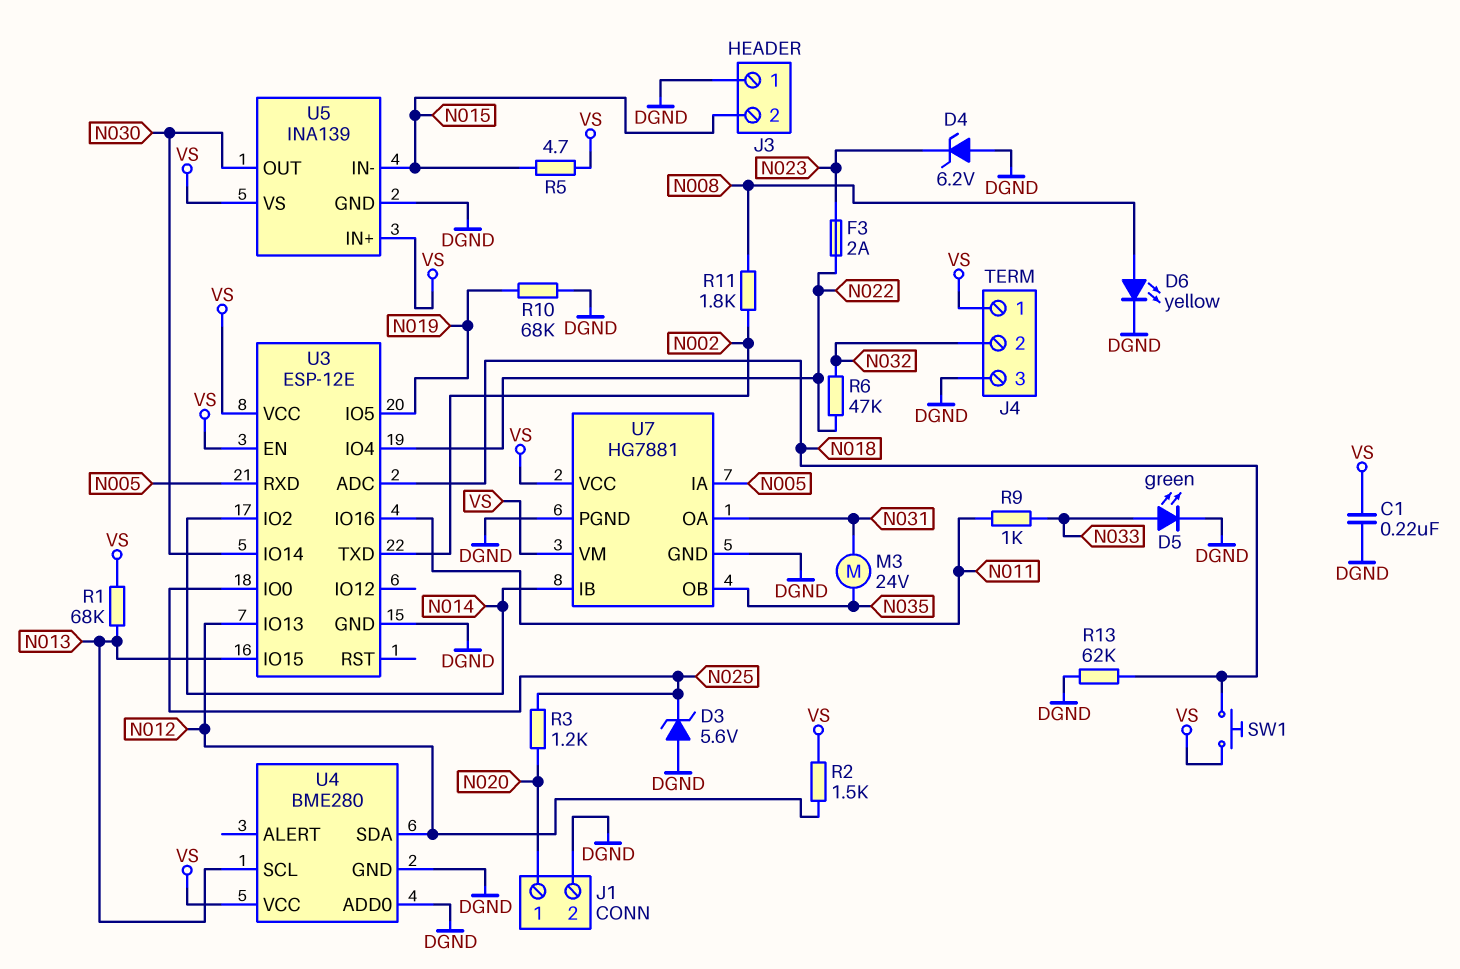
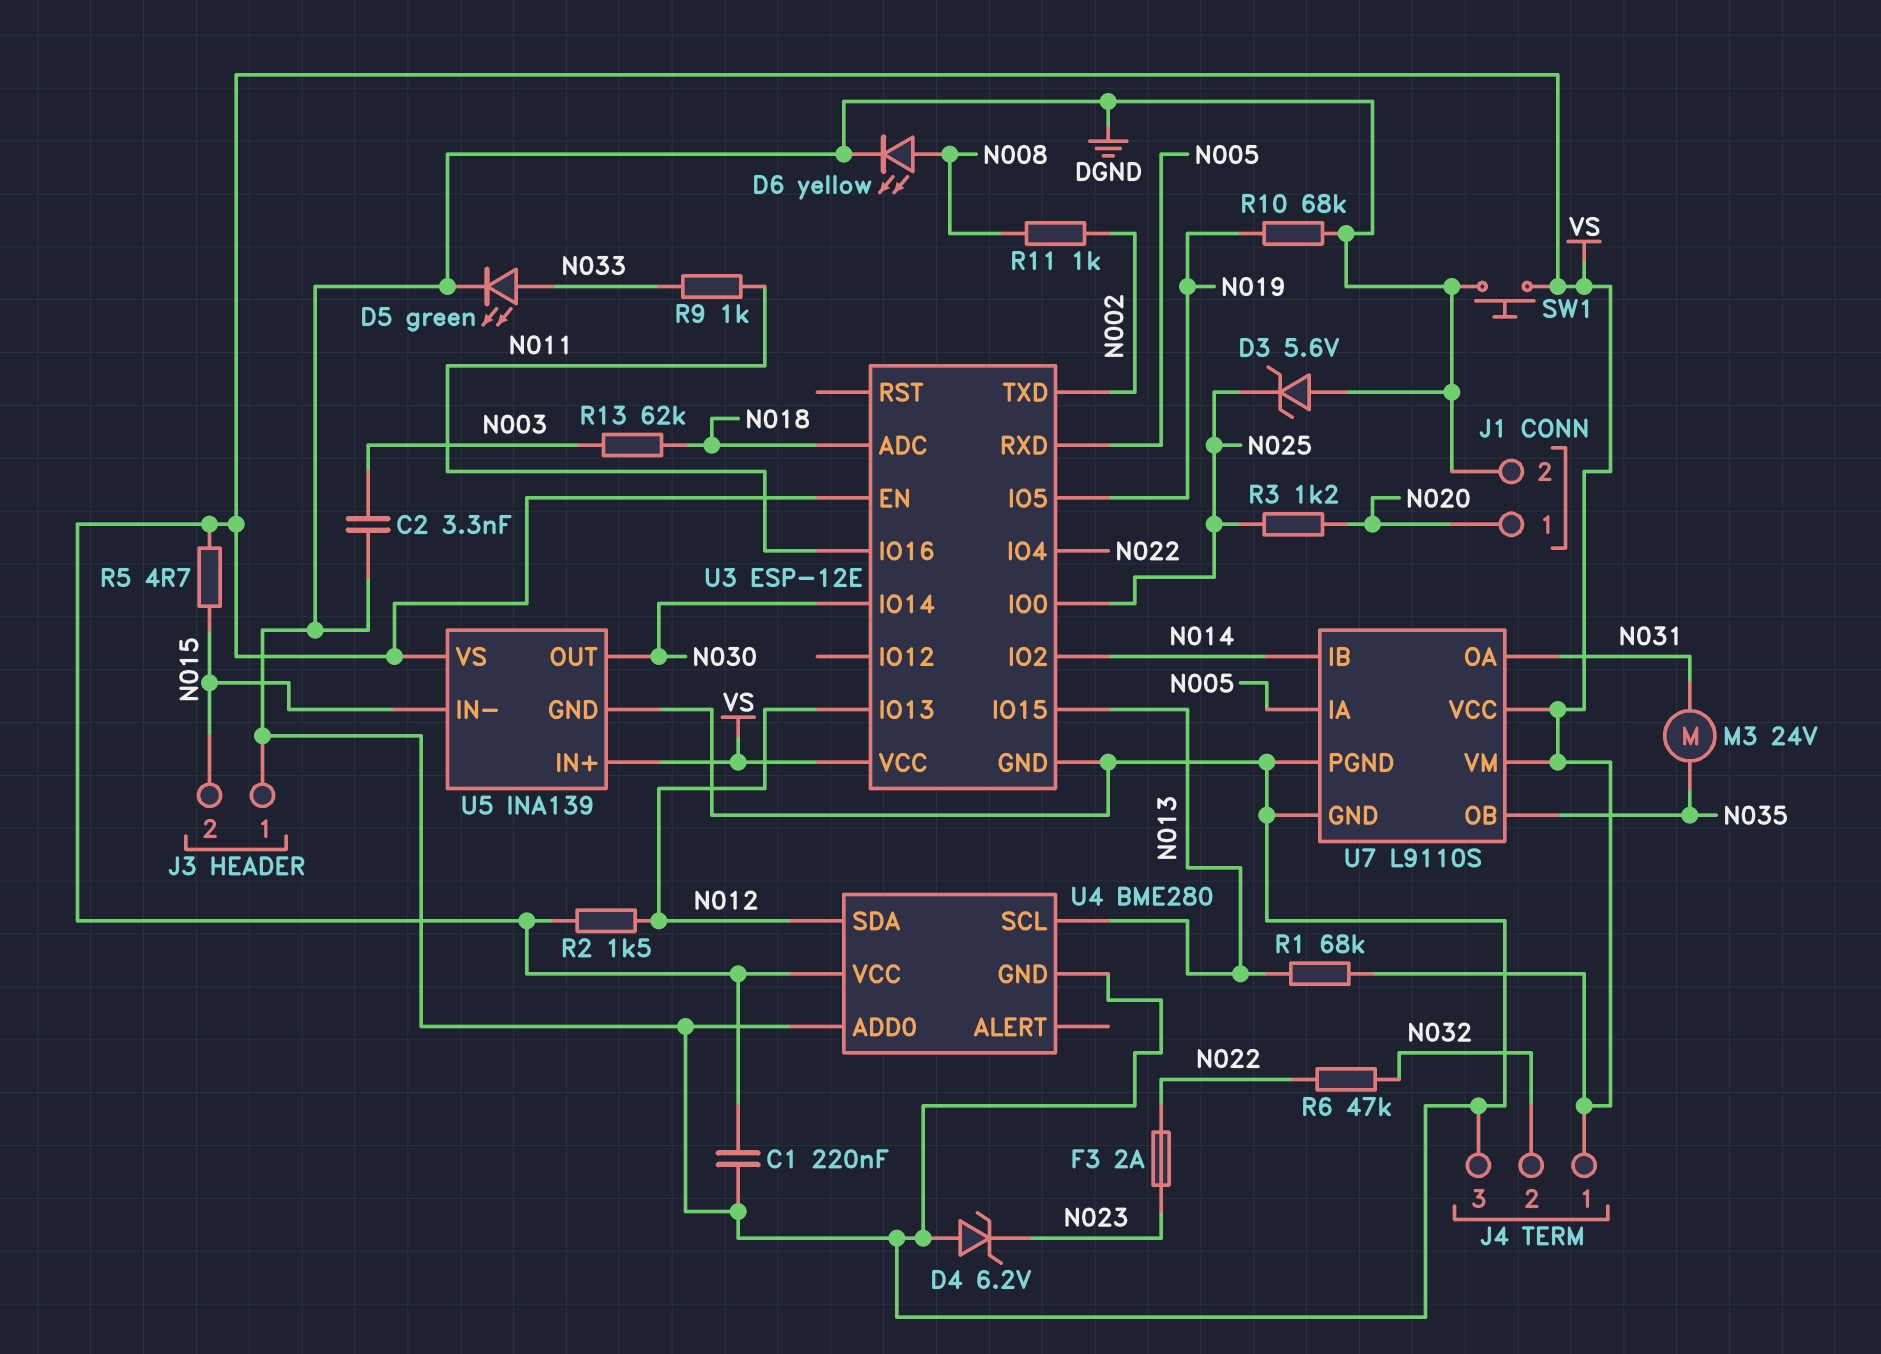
C2: none -> 3.3nF (DGND, N003)
R11: 1.8k (N002, N008) -> 1k (N002, N008)
R13: 62k (DGND, N018) -> 62k (N003, N018)
SW1: button (N018, VS) -> button (DGND, VS)
U7: HG7881 -> L9110S

